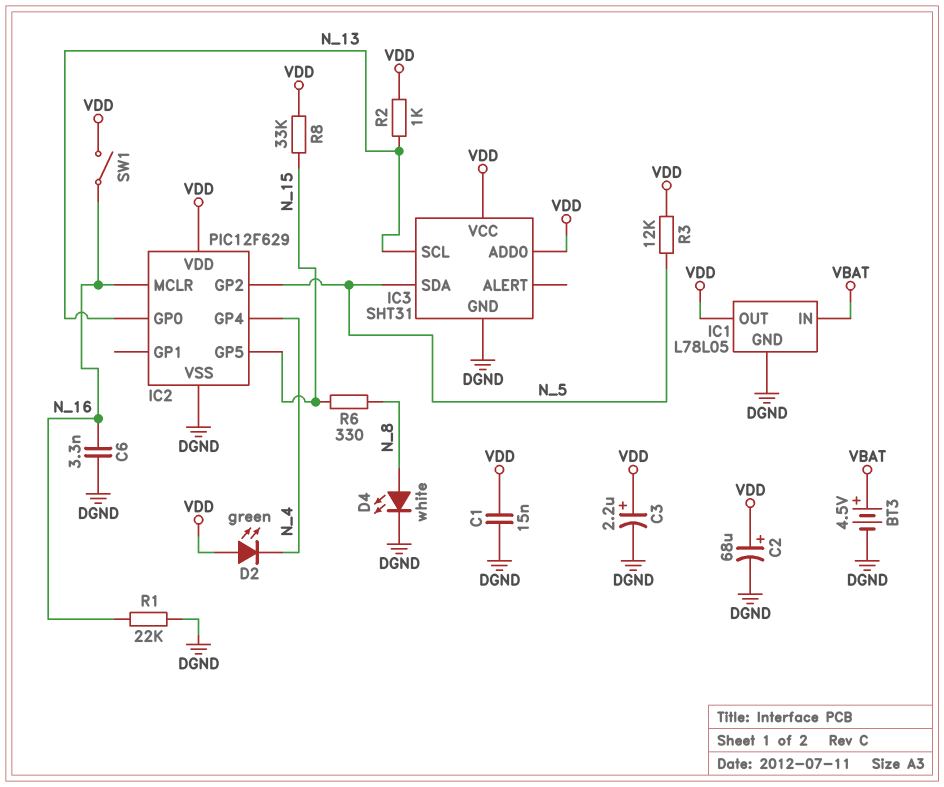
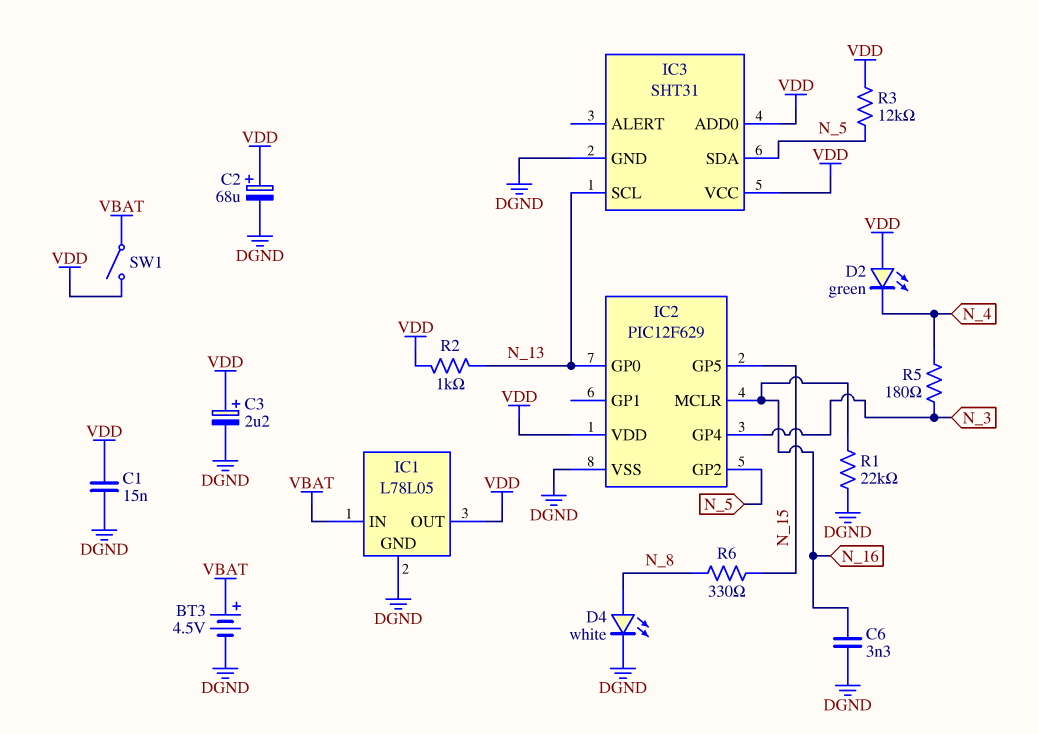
IC2 pin GP4: N_4 -> N_3
R5: none -> 180 (N_3, N_4)
R8: 33k (N_15, VDD) -> none
SW1: switch (N_16, VDD) -> switch (VBAT, VDD)

